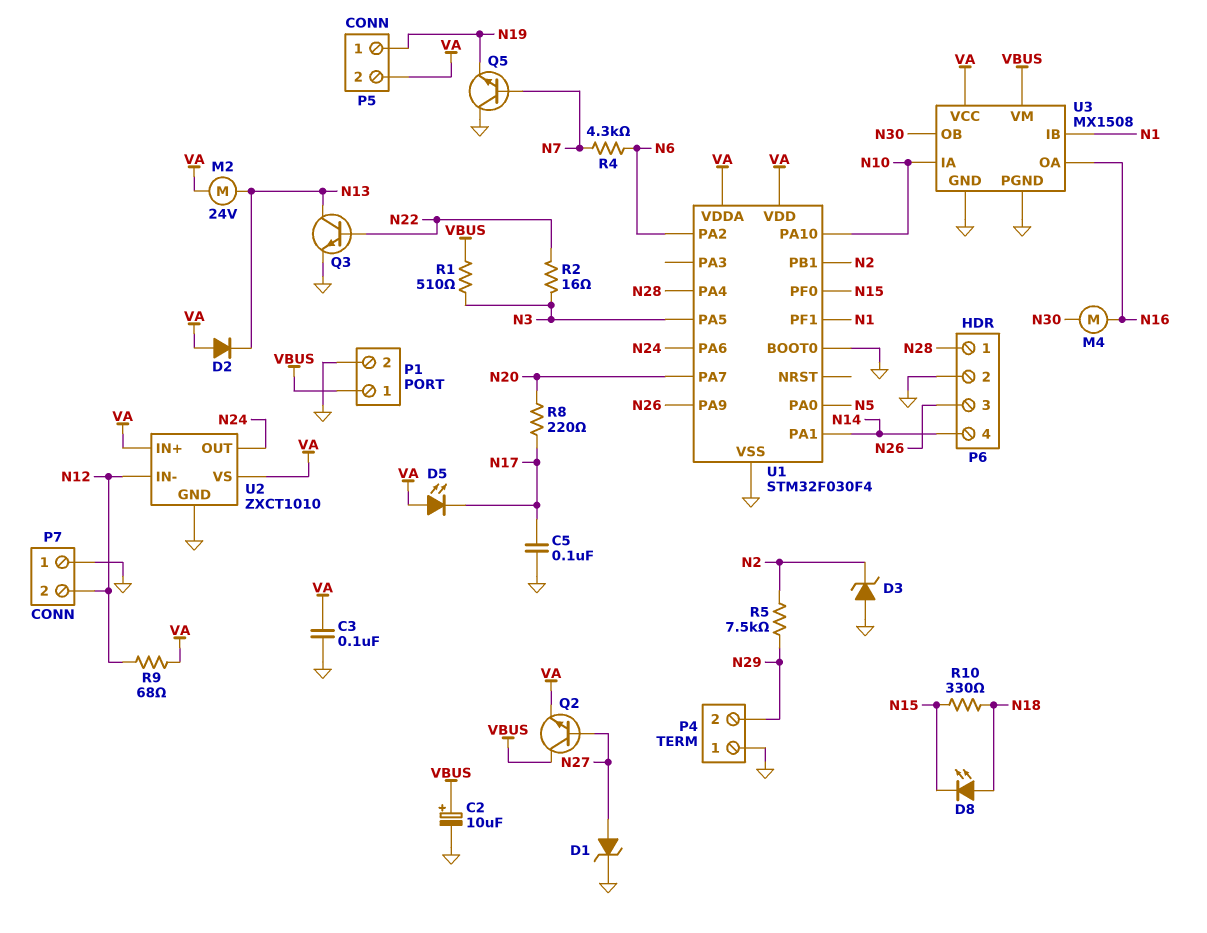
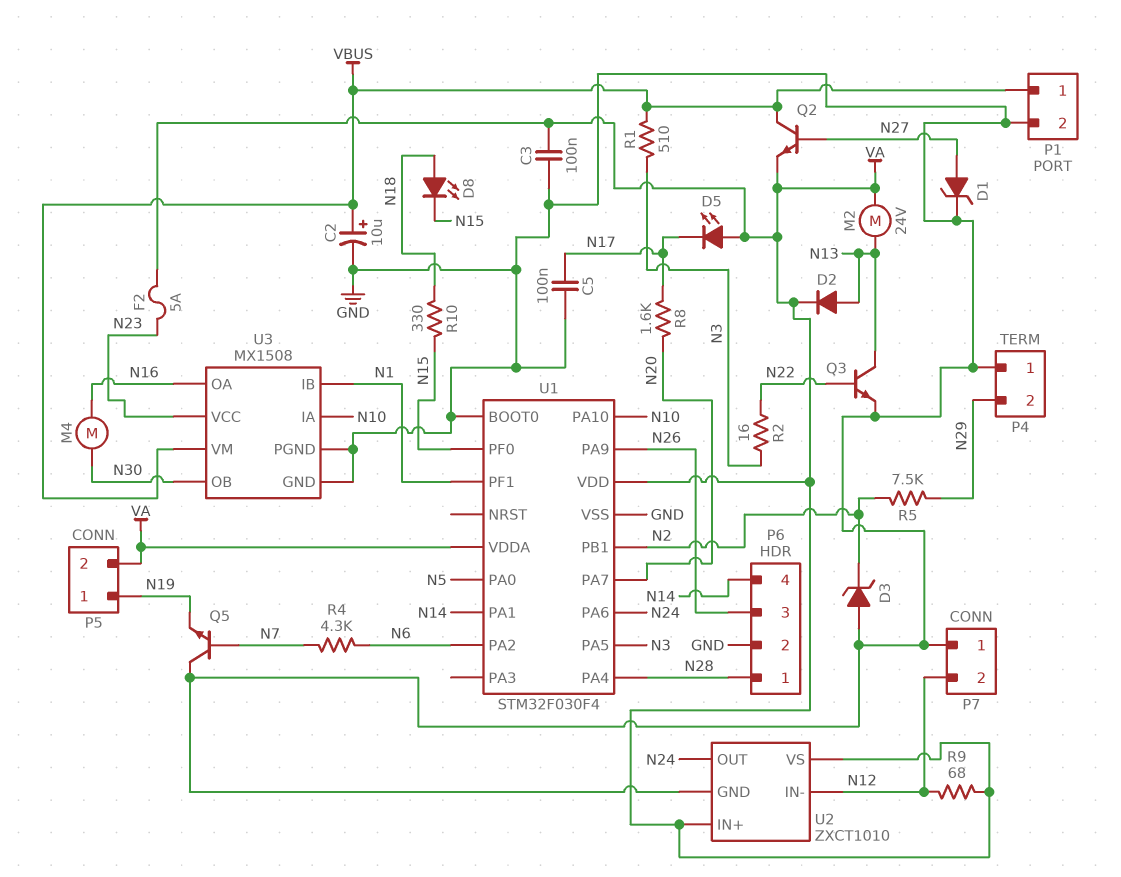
D2: diode (A VA, K N13) -> diode (A N13, K VA)
F2: none -> 5A (N23, VA)
R8: 220 (N17, N20) -> 1.6k (N17, N20)
U3 pin VCC: VA -> N23

